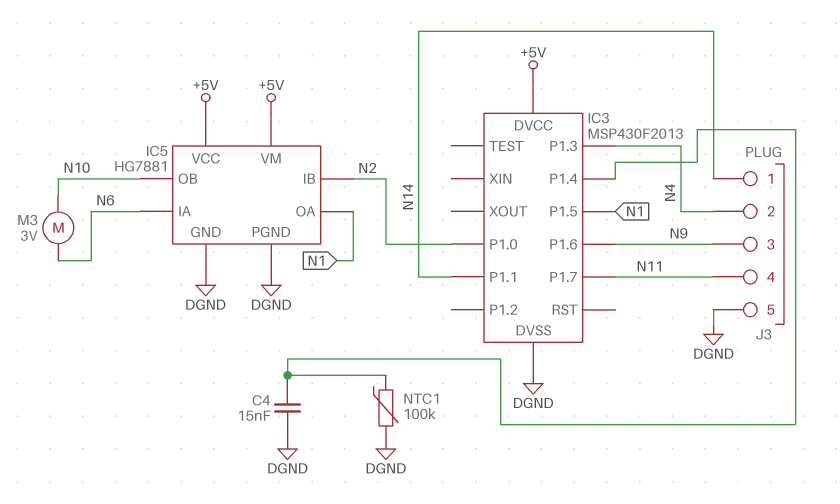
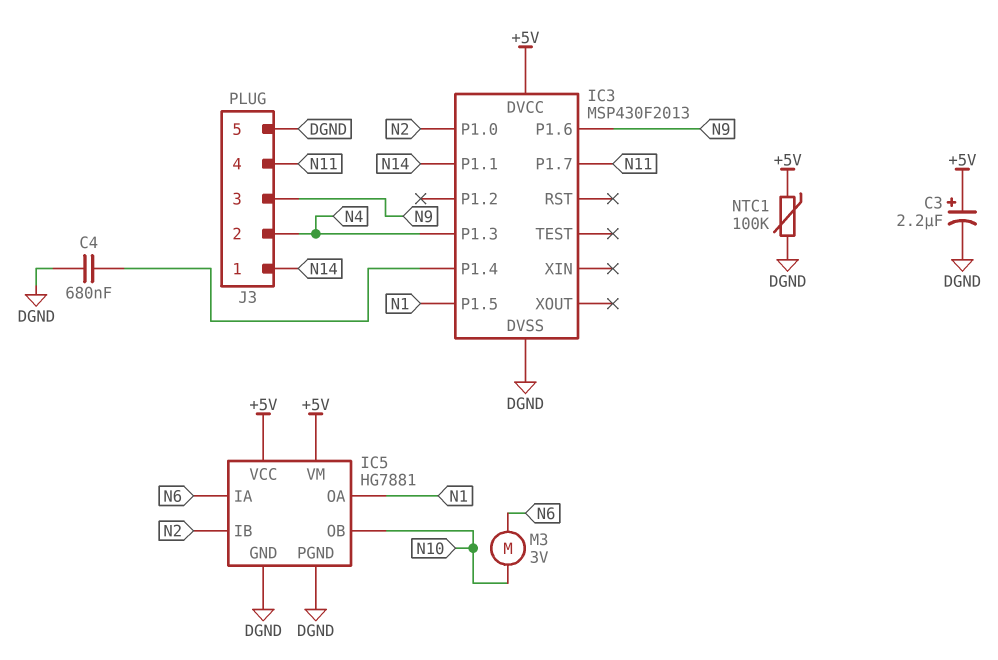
C3: none -> 2.2uF (plus +5V, minus DGND)
C4: 15nF (DGND, IC3/P1.4) -> 680nF (DGND, IC3/P1.4)
NTC1: 100k (DGND, IC3/P1.4) -> 100k (+5V, DGND)

